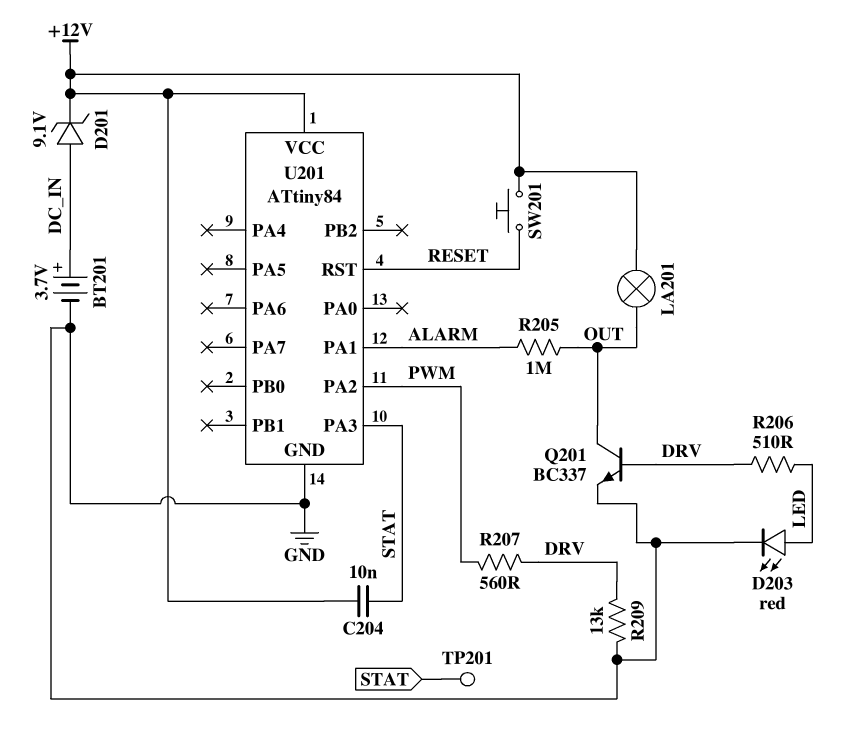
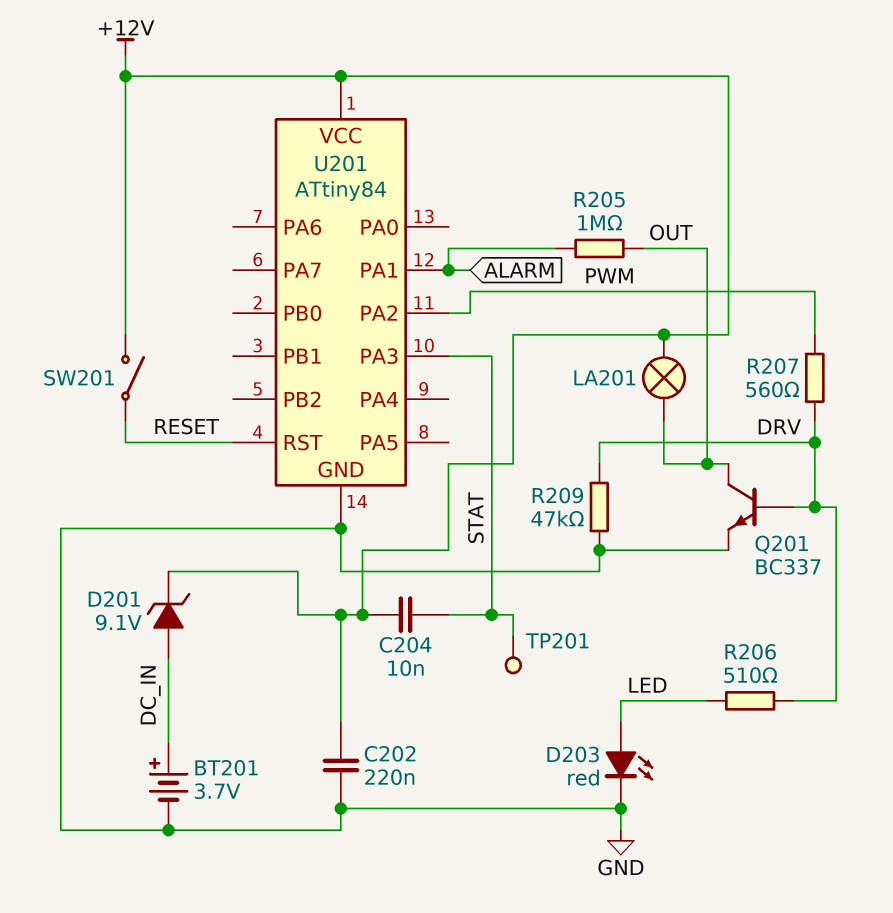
C202: none -> 220nF (+12V, GND)
R209: 13k (DRV, GND) -> 47k (DRV, GND)
SW201: button (+12V, RESET) -> switch (+12V, RESET)

